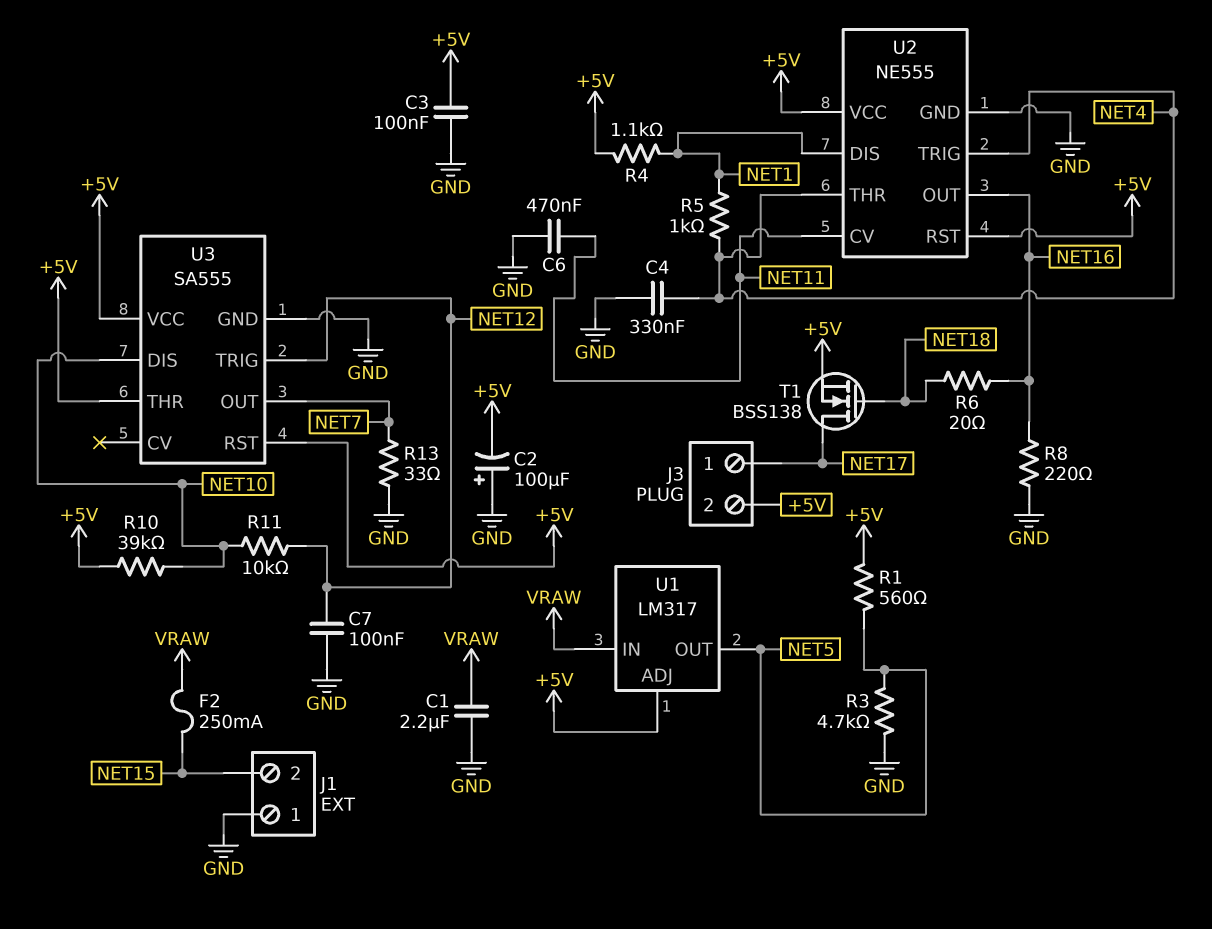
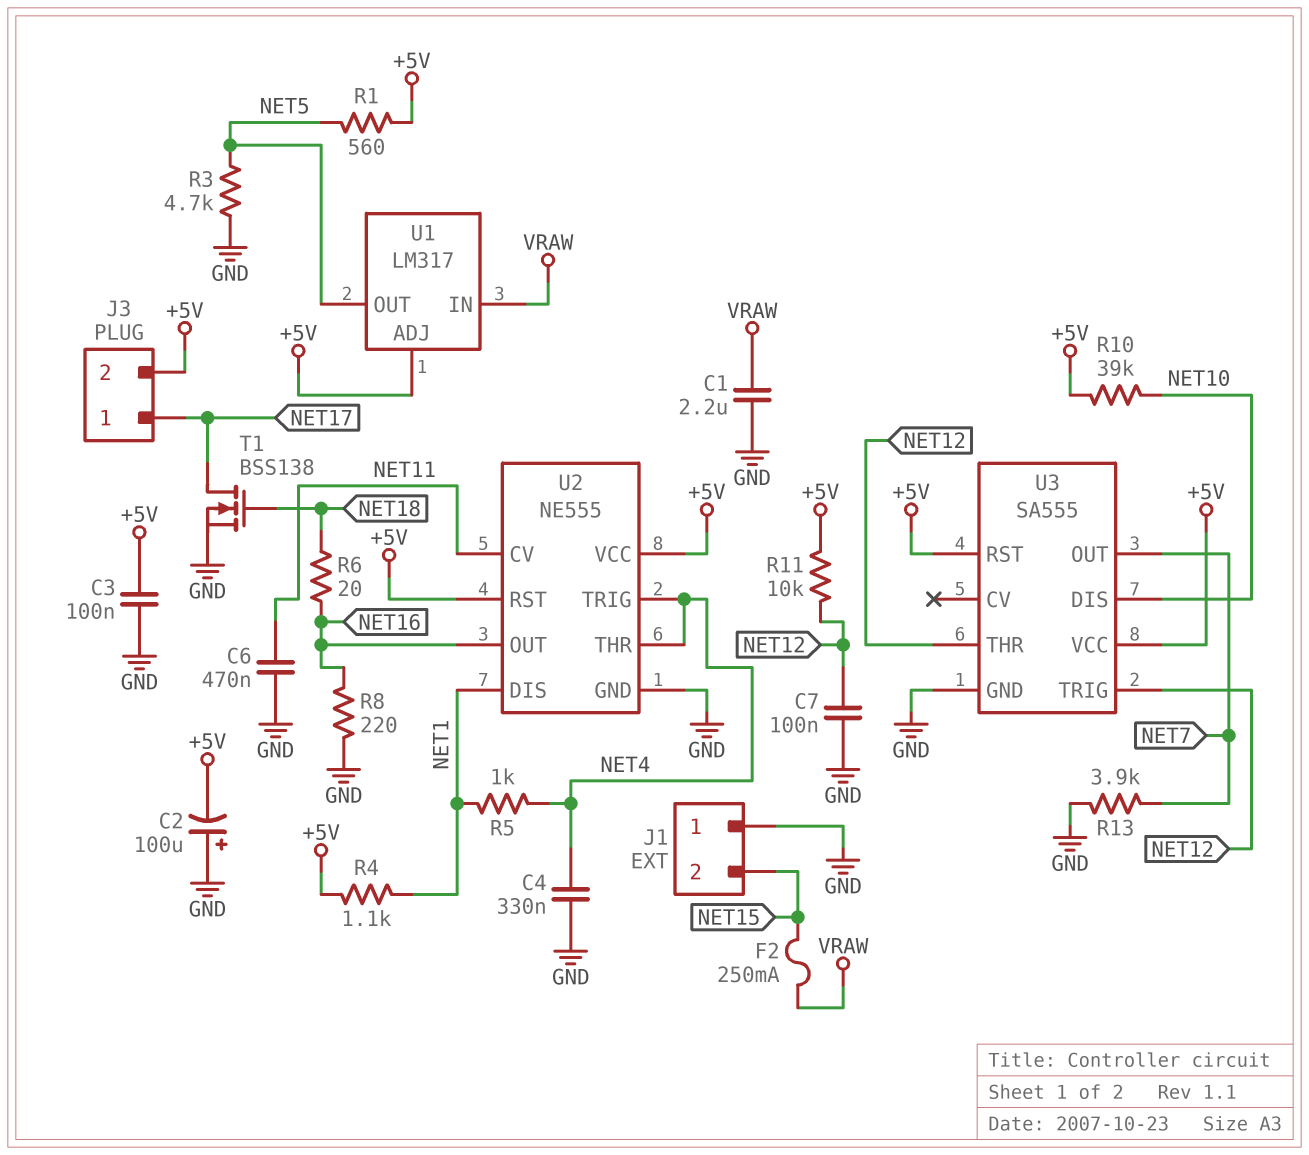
R11: 10k (NET10, NET12) -> 10k (+5V, NET12)
R13: 33 (GND, NET7) -> 3.9k (GND, NET7)
T1: NMOS BSS138 (G NET18, D NET17, S +5V) -> NMOS BSS138 (G NET18, D NET17, S GND)
U3 pin THR: +5V -> NET12

